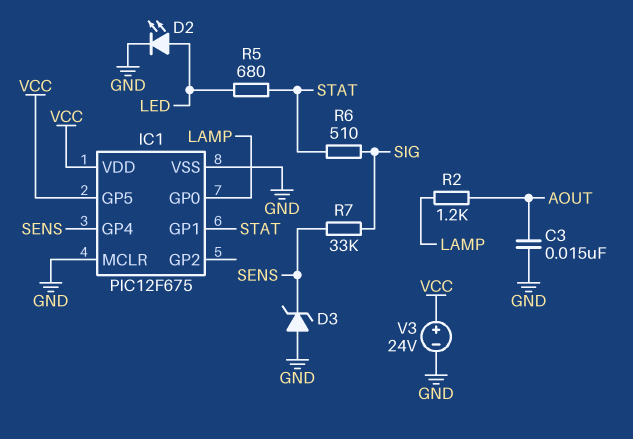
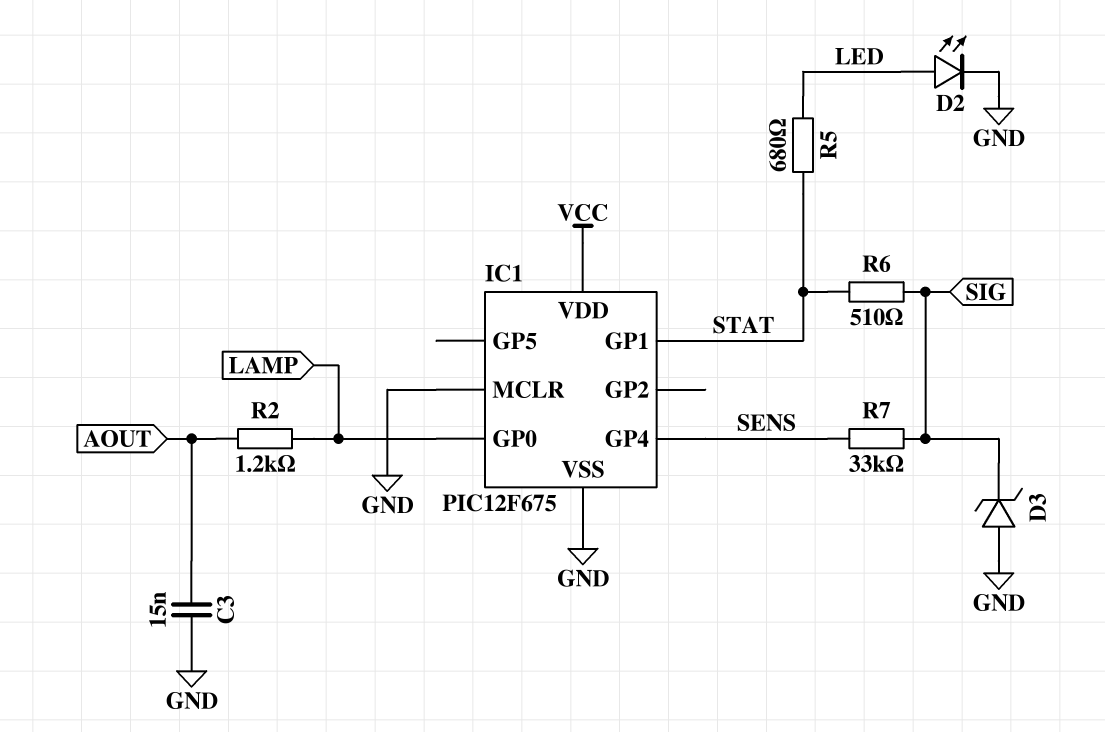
D3: zener (A GND, K SENS) -> zener (A GND, K SIG)
IC1 pin GP5: VCC -> none
V3: 24V (plus VCC, minus GND) -> none

